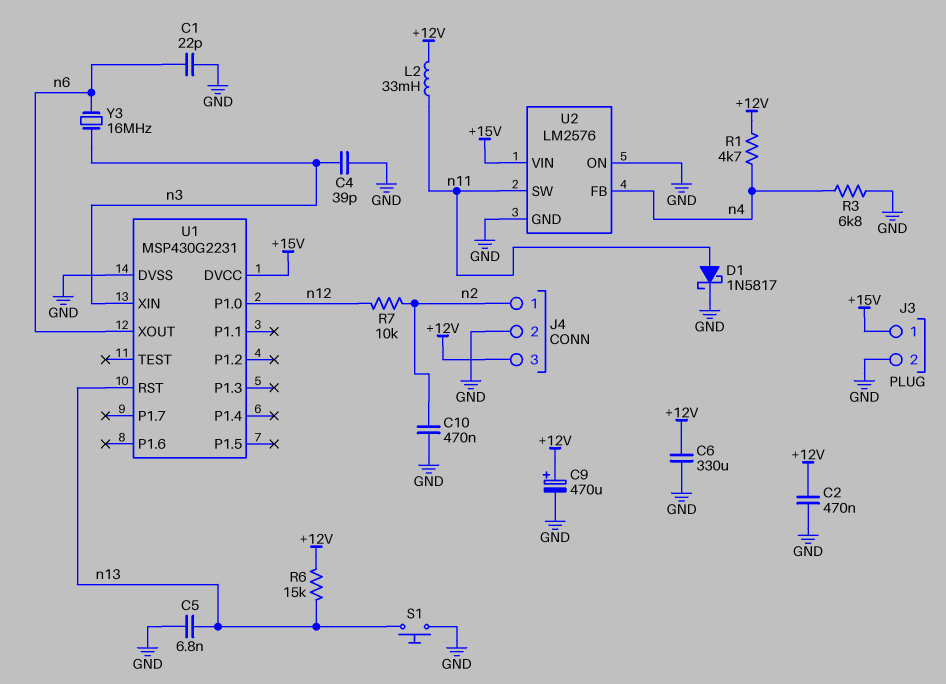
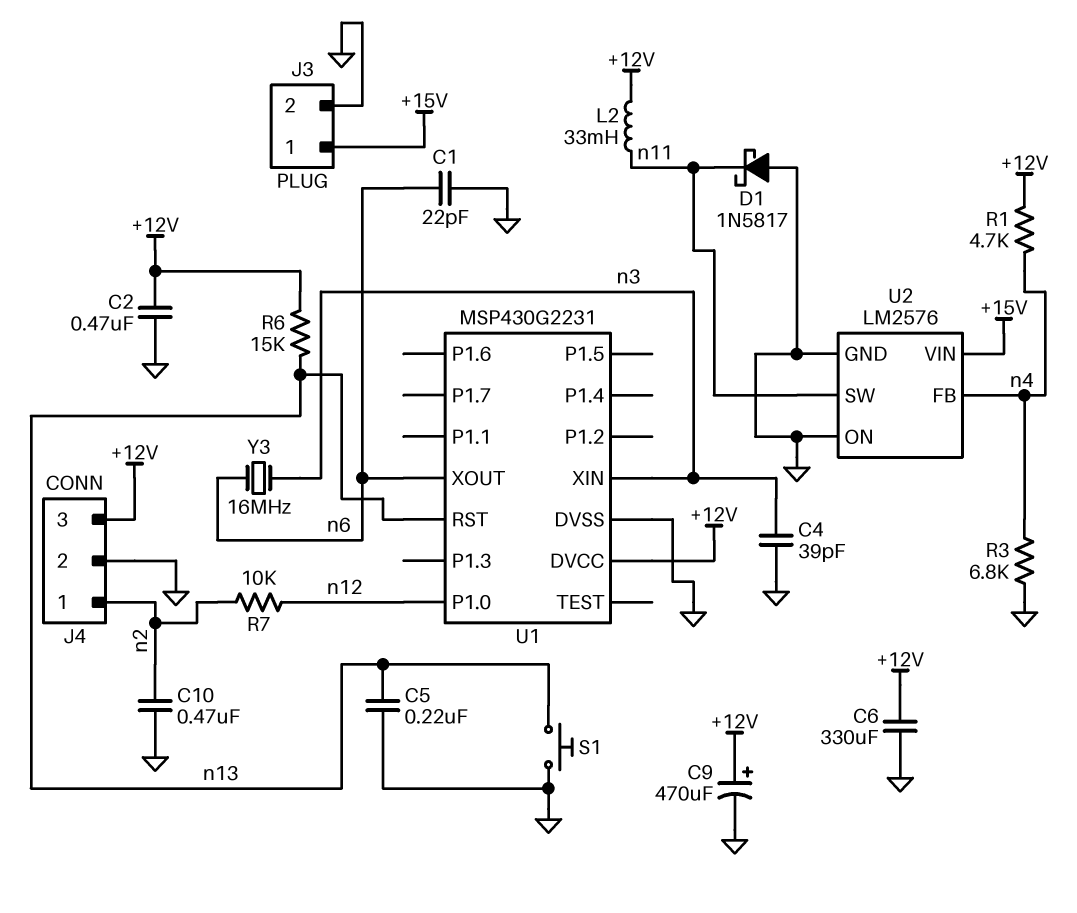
C5: 6.8nF (GND, n13) -> 220nF (GND, n13)
D1: schottky 1N5817 (A n11, K GND) -> schottky 1N5817 (A GND, K n11)
U1 pin DVCC: +15V -> +12V

